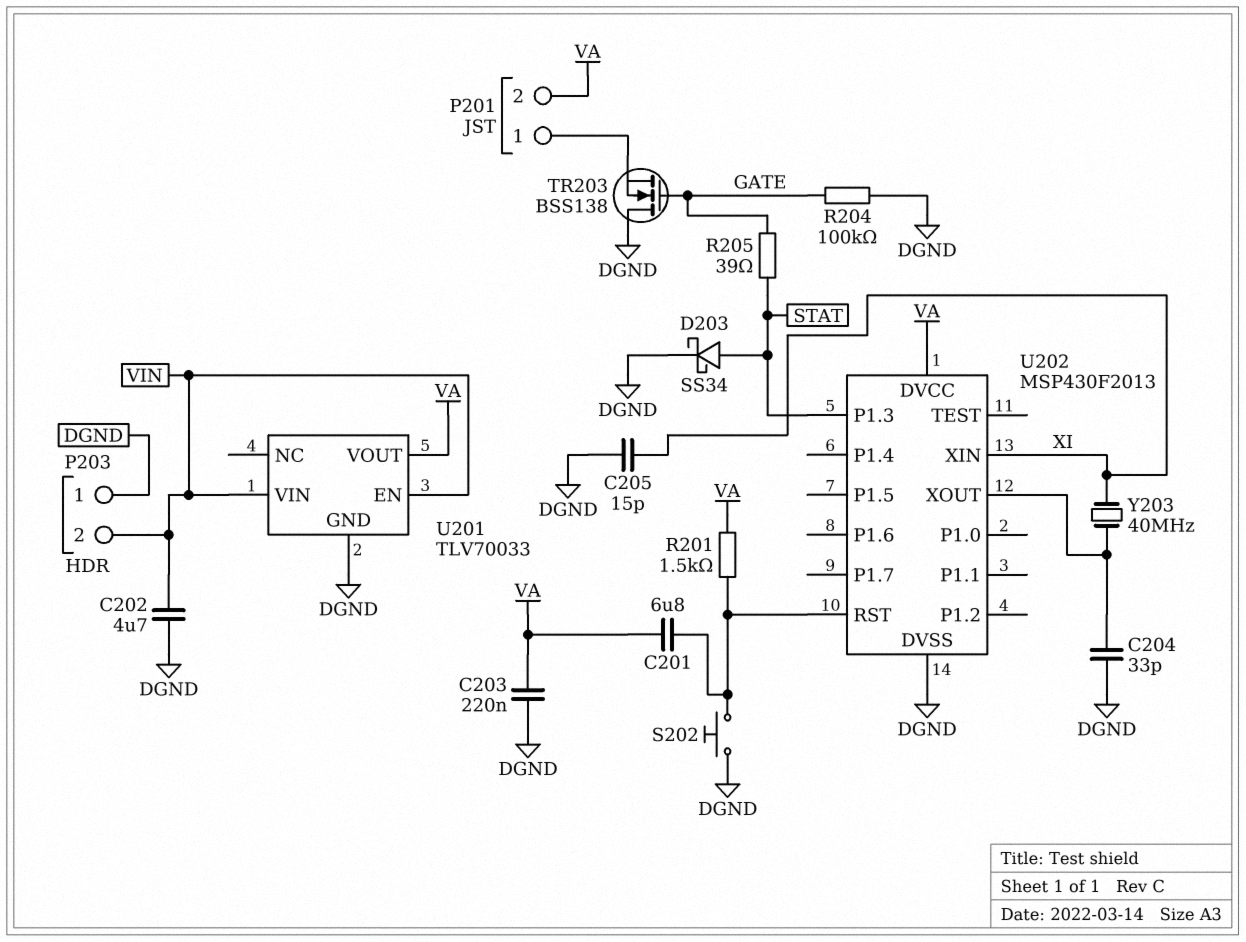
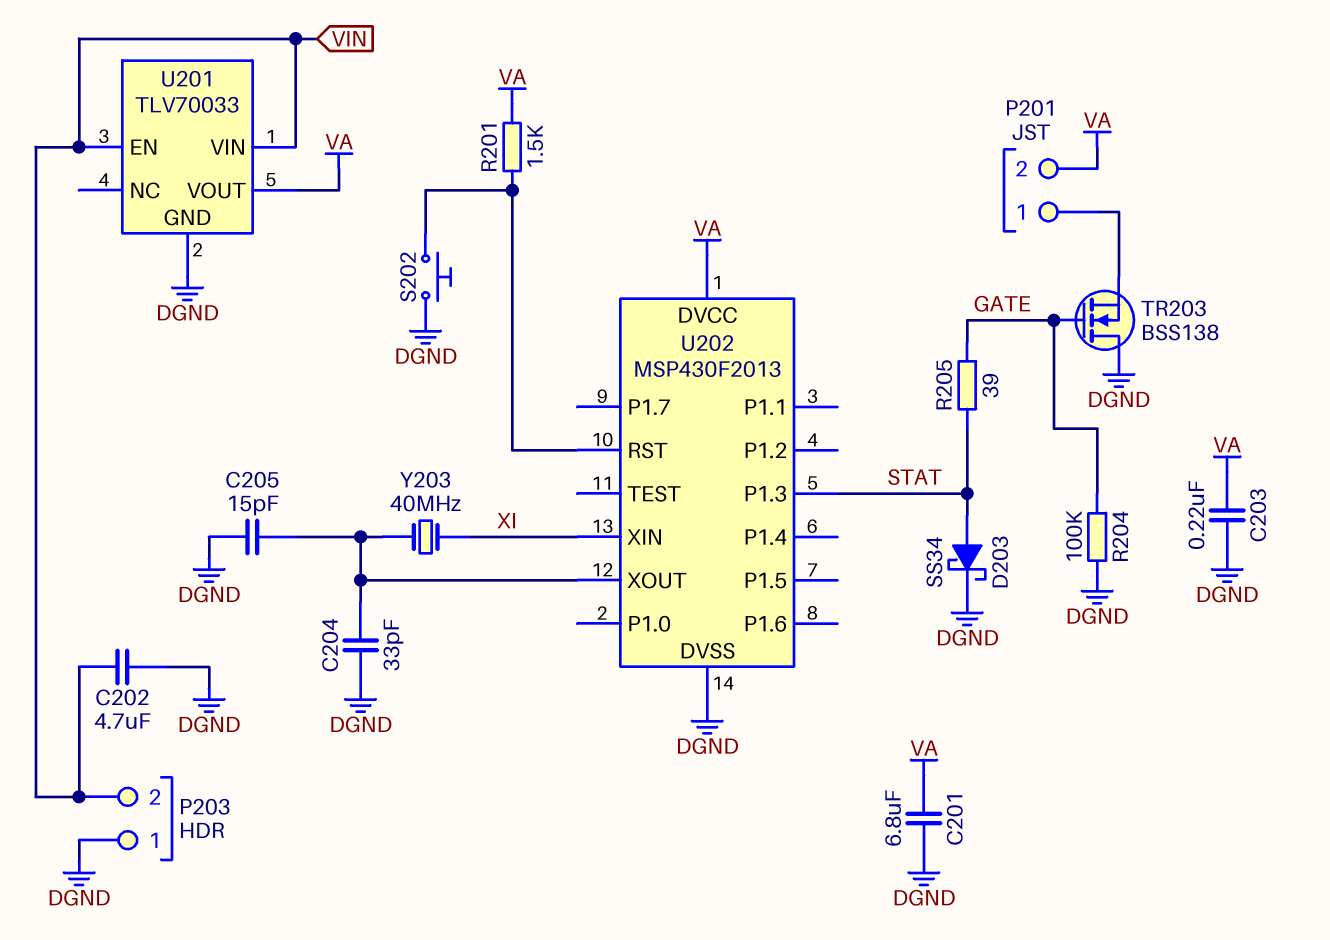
C201: 6.8uF (U202/RST, VA) -> 6.8uF (DGND, VA)
C205: 15pF (DGND, XI) -> 15pF (DGND, U202/XOUT)

